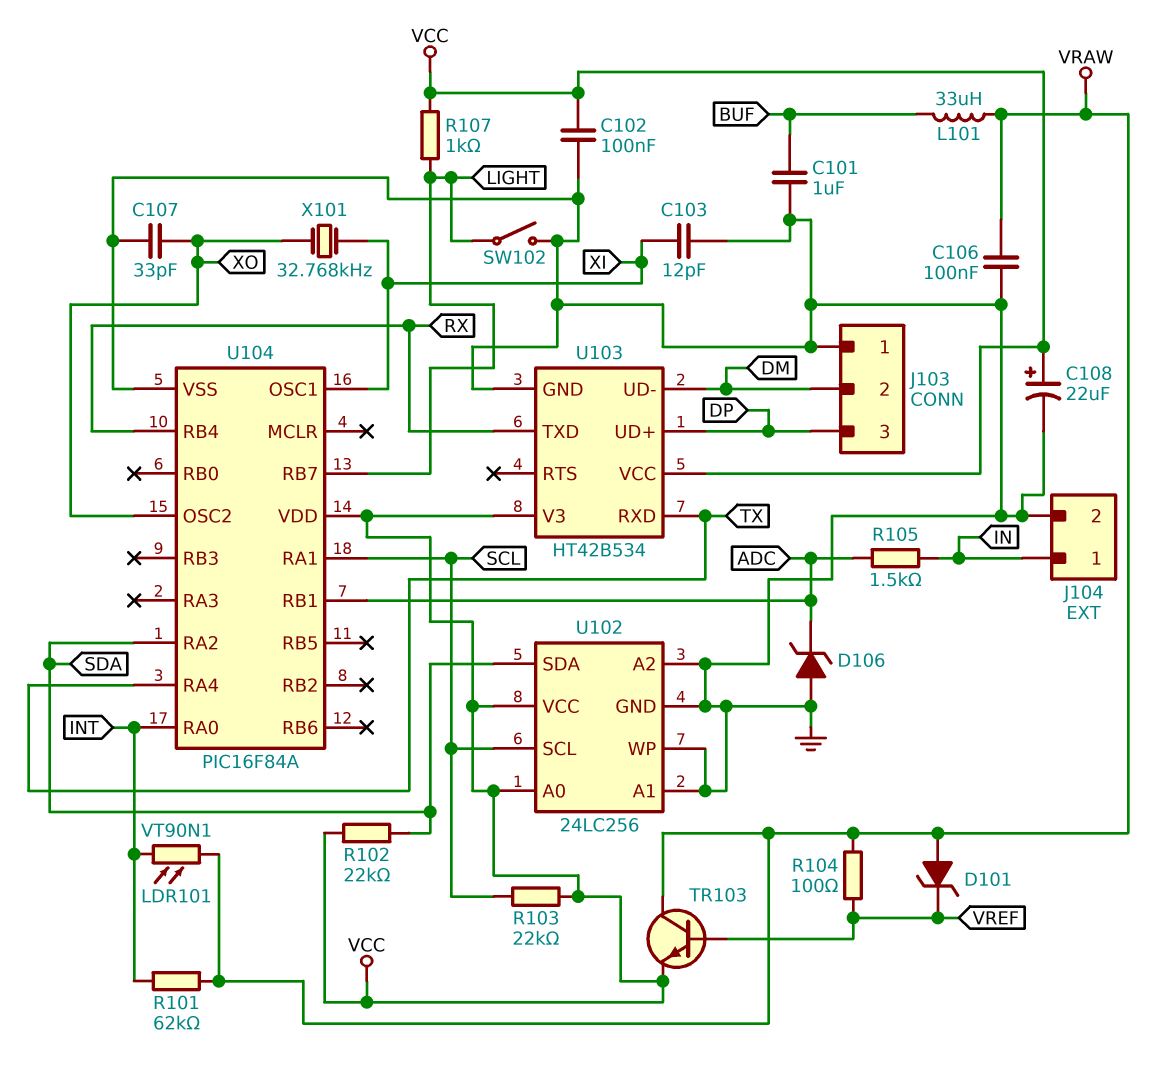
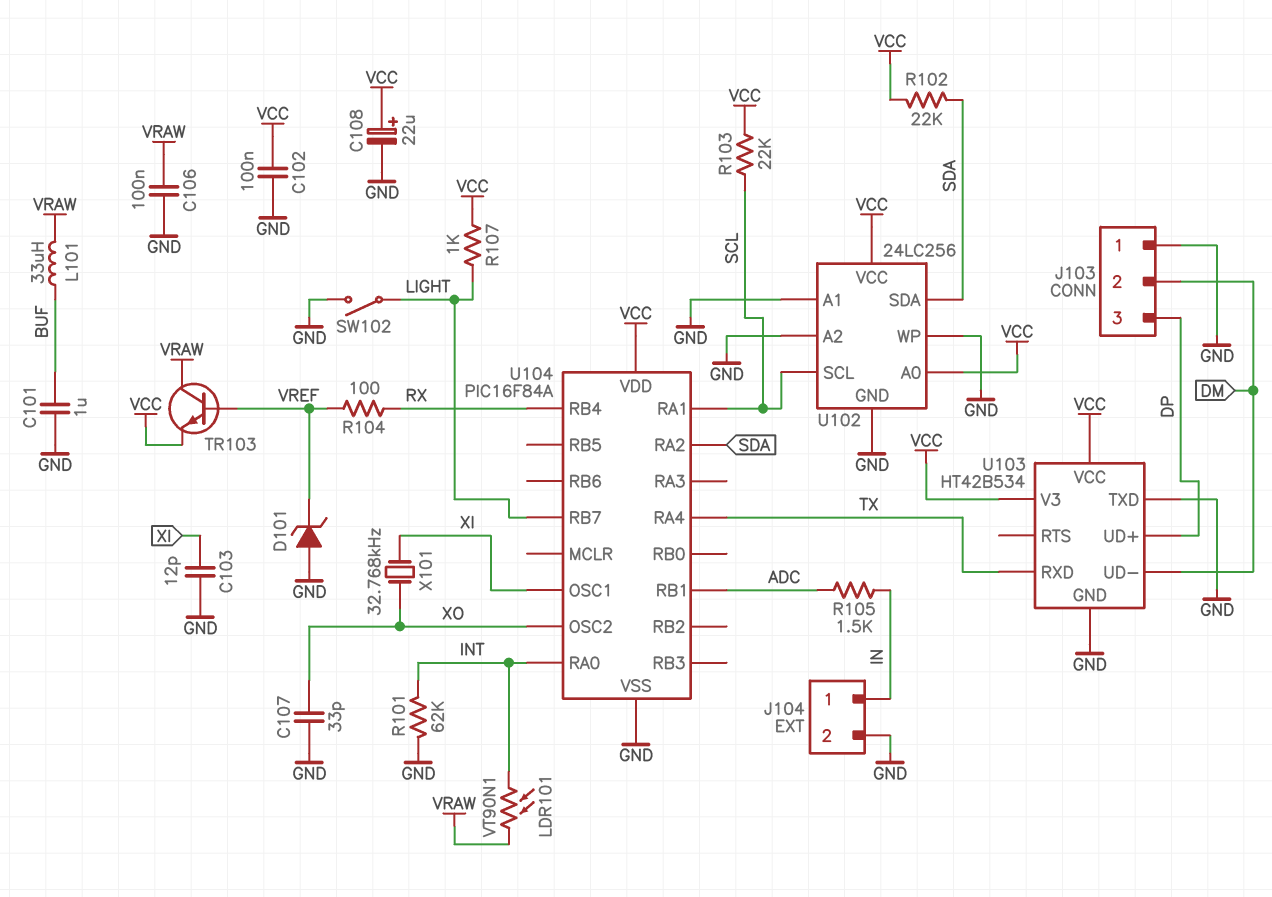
D101: zener (A VRAW, K VREF) -> zener (A GND, K VREF)
D106: zener (A GND, K ADC) -> none
R101: 62k (INT, VRAW) -> 62k (GND, INT)
R104: 100 (VRAW, VREF) -> 100 (RX, VREF)
U103 pin TXD: RX -> GND

